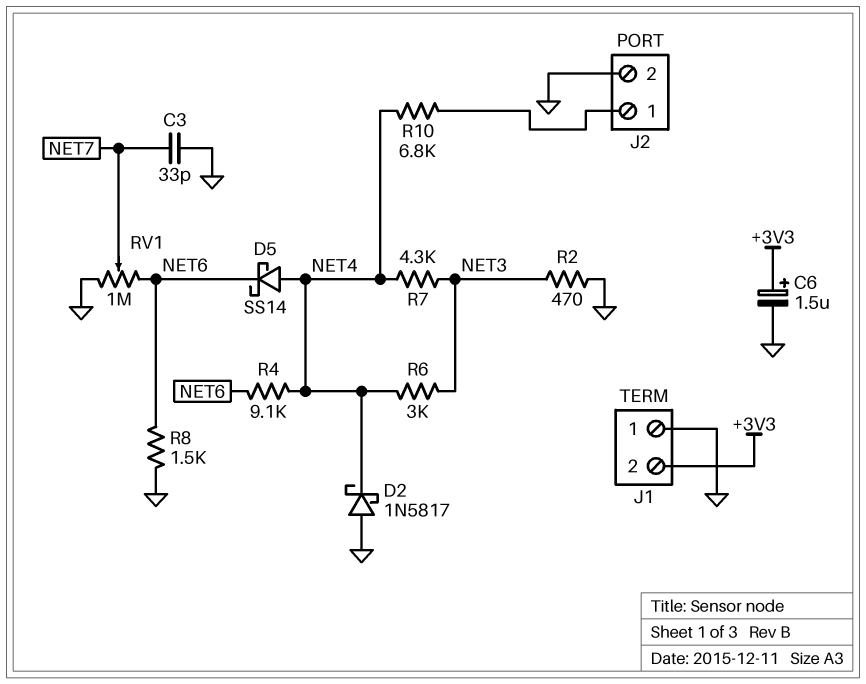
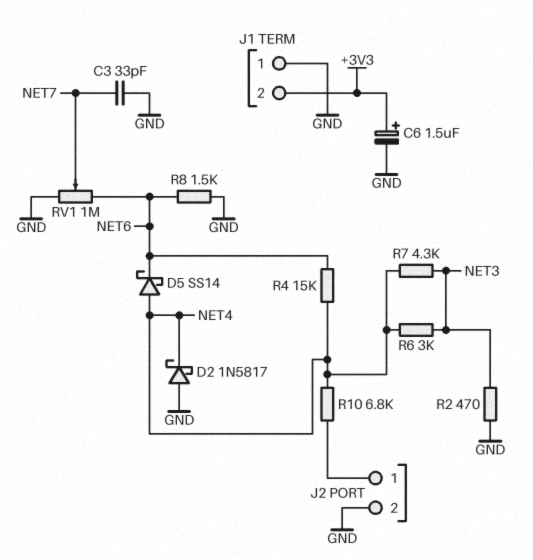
R4: 9.1k (NET4, NET6) -> 15k (NET4, NET6)

